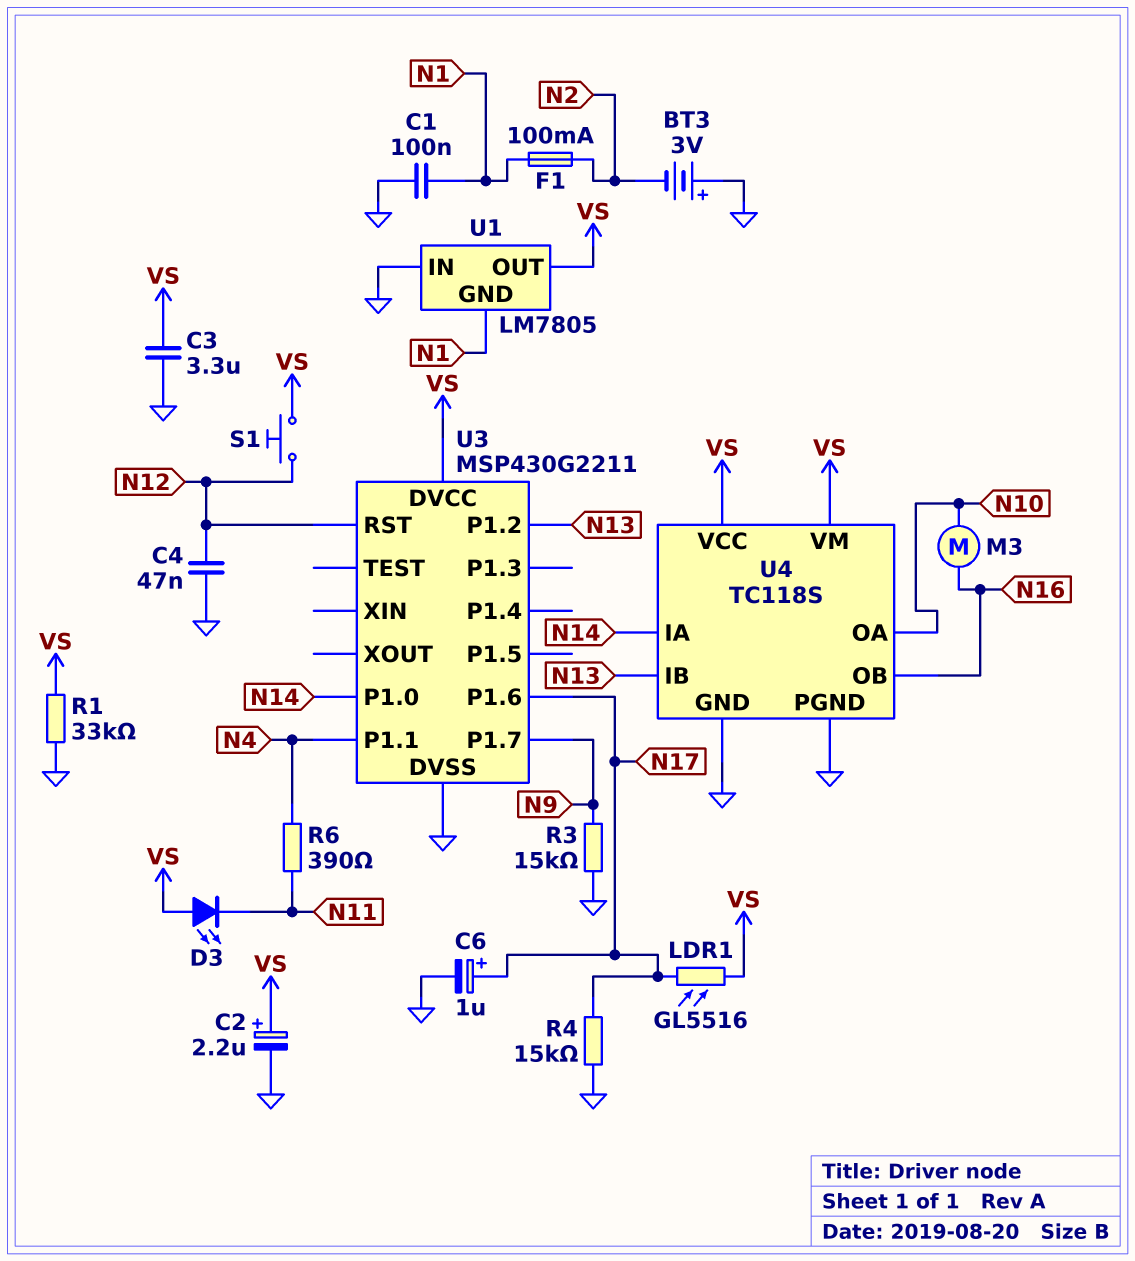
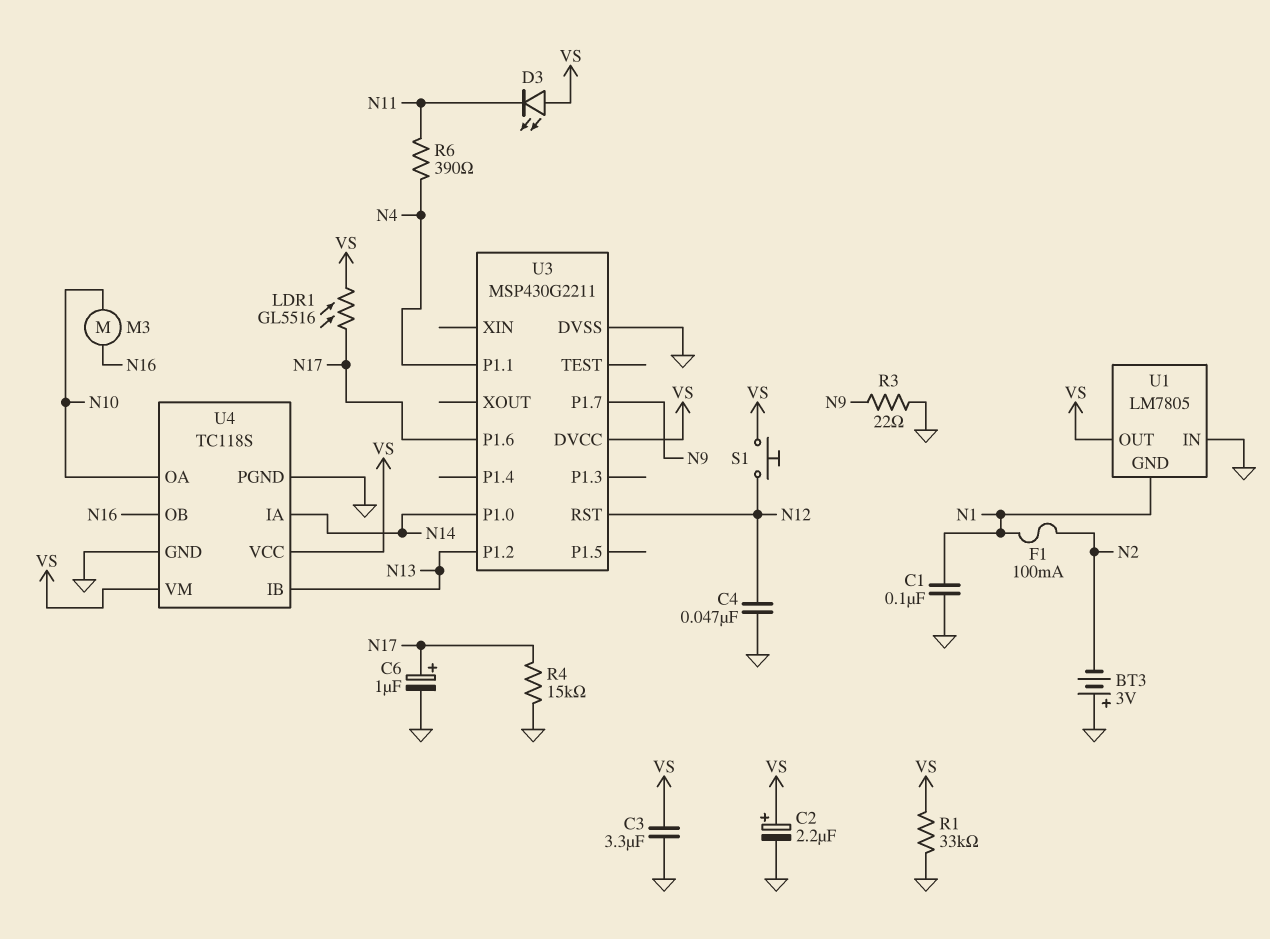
R3: 15k (GND, N9) -> 22 (GND, N9)

